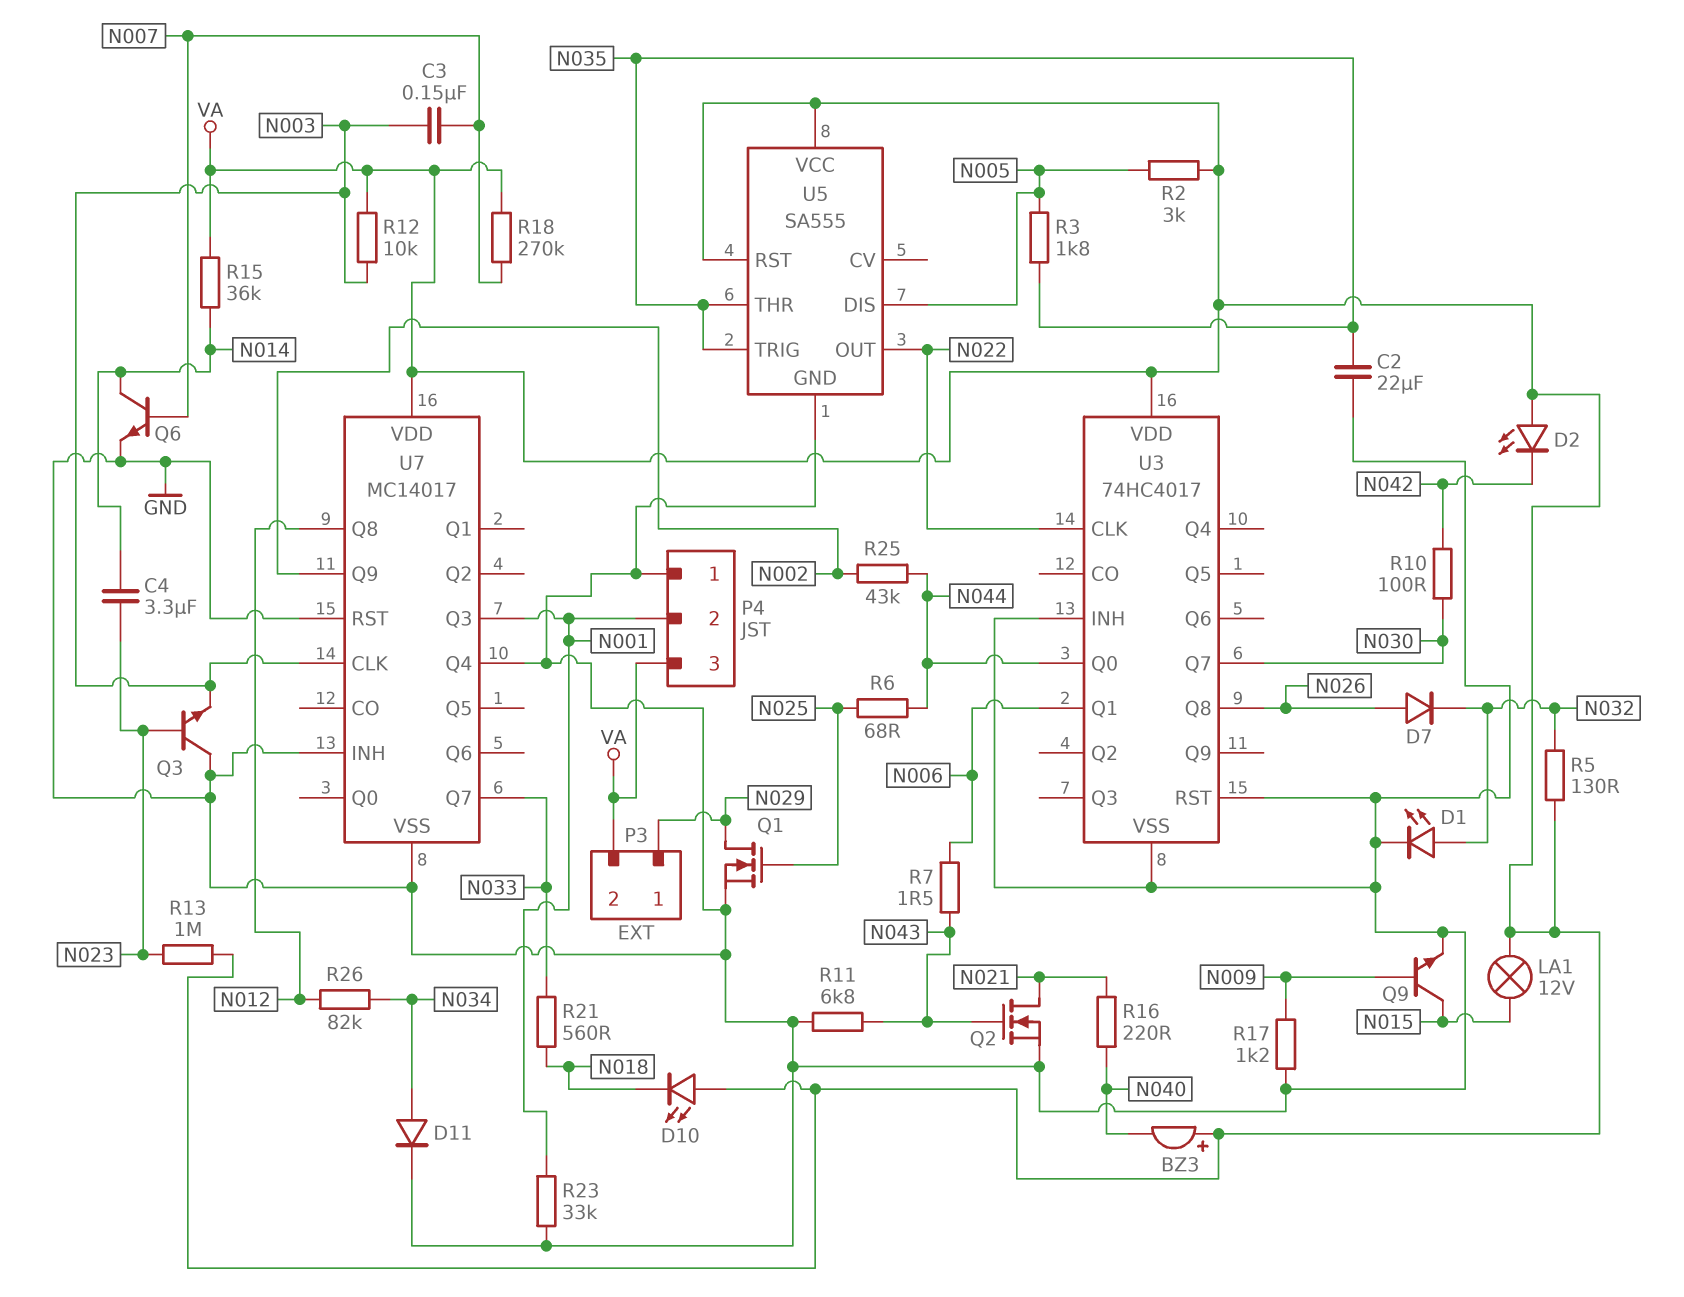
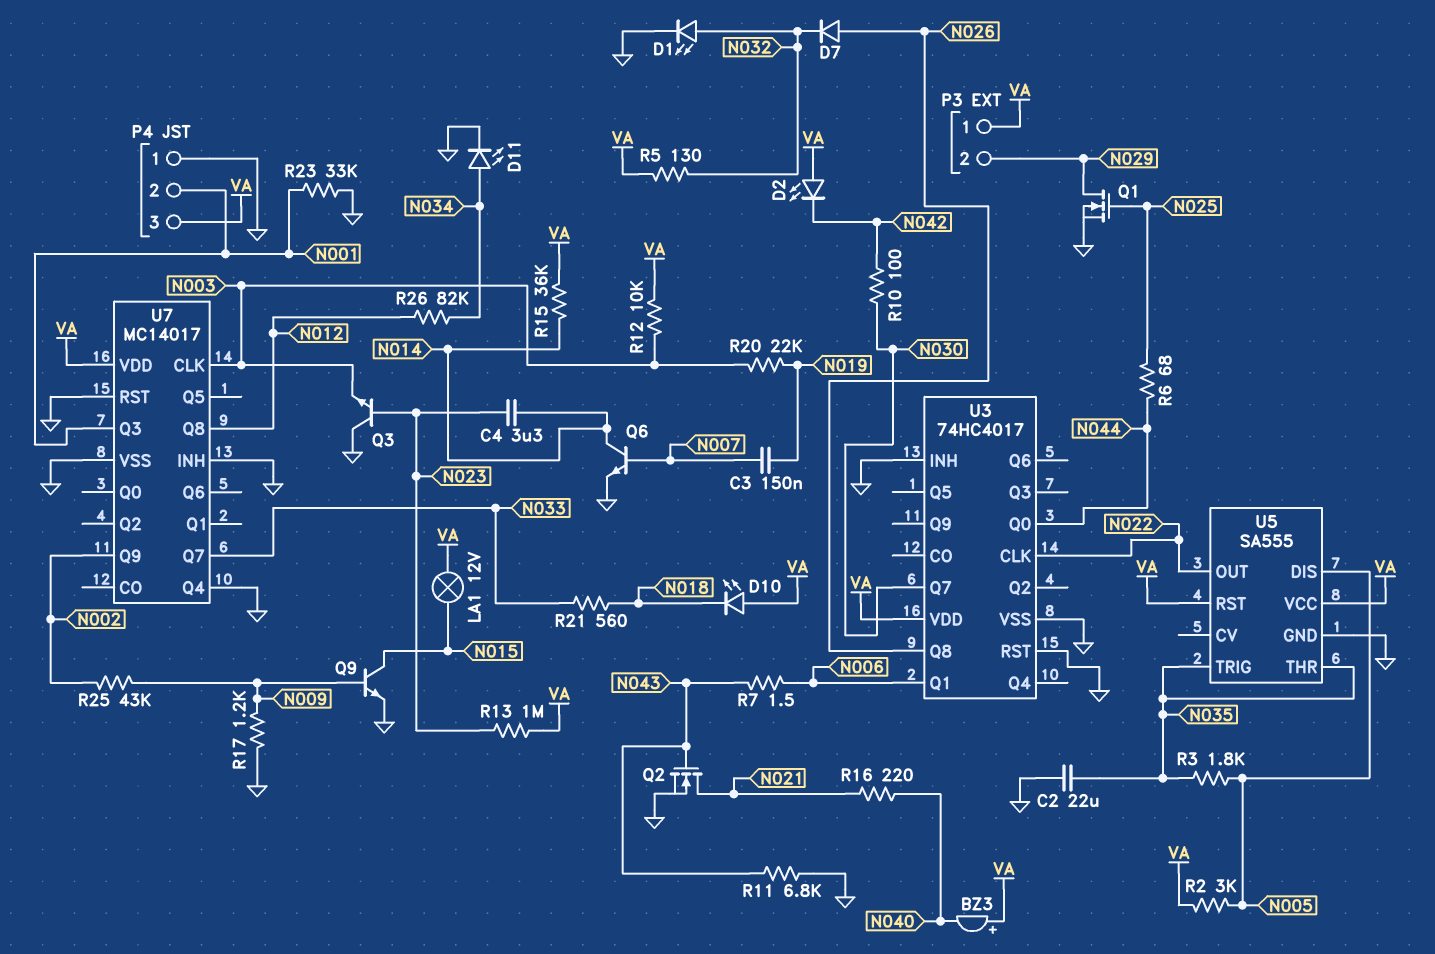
C3: 150nF (N003, N007) -> 150nF (N007, N019)
D11: diode (A N034, K GND) -> LED (A N034, K GND)
P3 pin 1: N029 -> VA
P3 pin 2: VA -> N029
R18: 270k (N007, VA) -> none
R20: none -> 22k (N003, N019)
R25: 43k (N002, N044) -> 43k (N002, N009)

